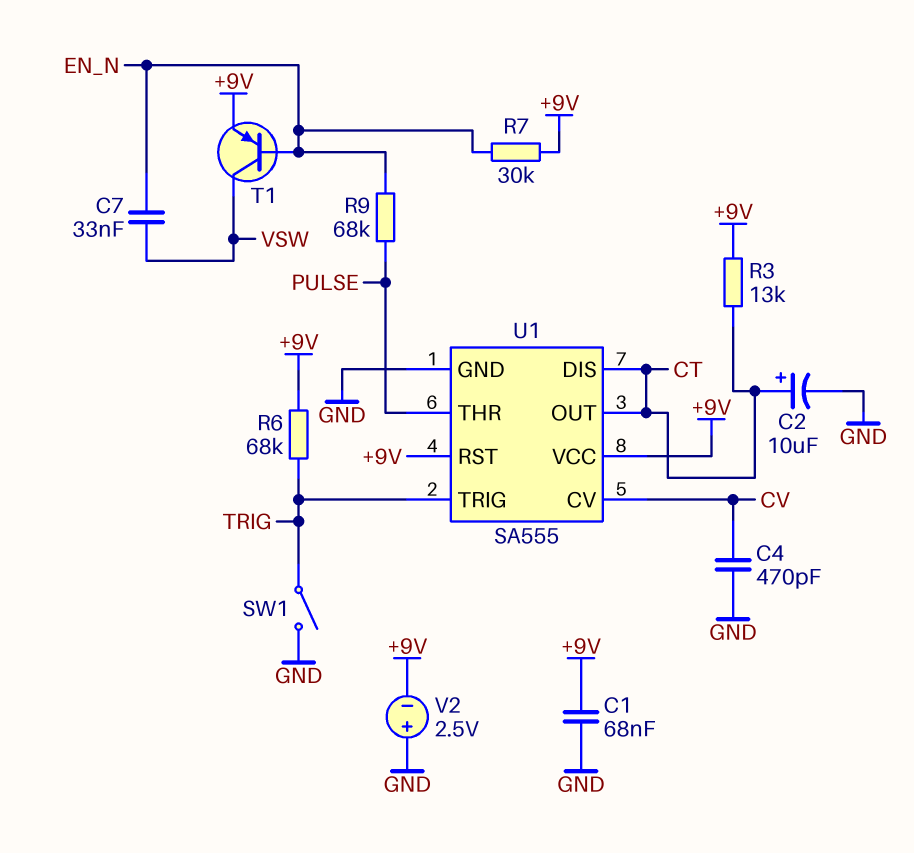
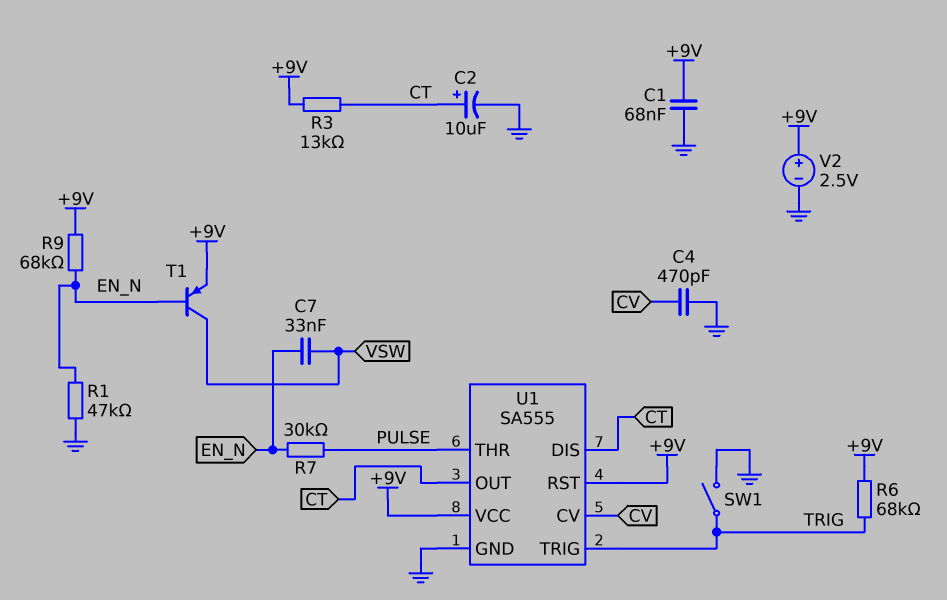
R1: none -> 47k (EN_N, GND)
R7: 30k (+9V, EN_N) -> 30k (EN_N, PULSE)
R9: 68k (EN_N, PULSE) -> 68k (+9V, EN_N)
V2: 2.5V (plus GND, minus +9V) -> 2.5V (plus +9V, minus GND)

